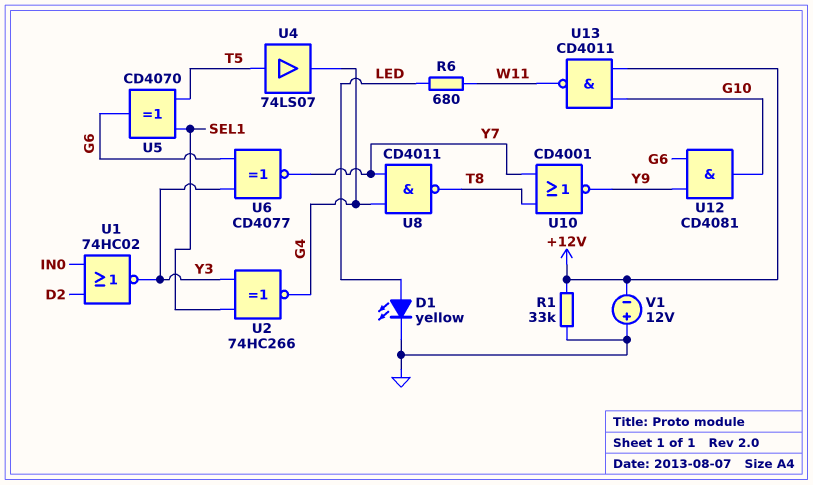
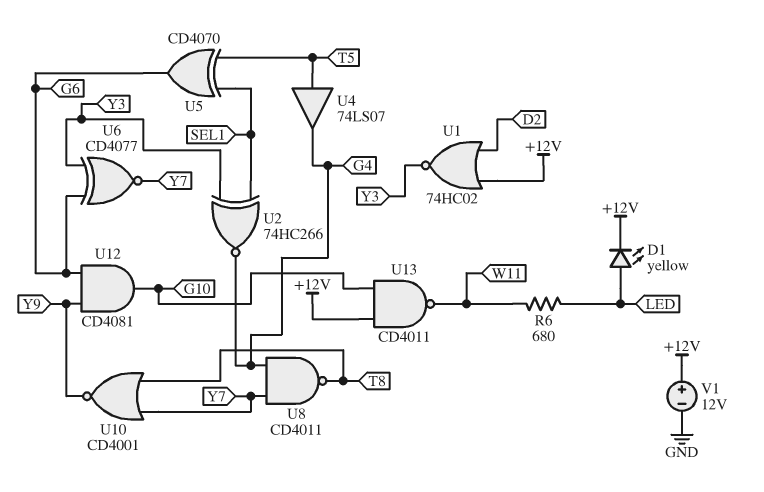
D1: LED yellow (A LED, K GND) -> LED yellow (A LED, K +12V)
R1: 33k (+12V, GND) -> none
U1: NOR 74HC02 (in D2, in IN0, out Y3) -> NOR 74HC02 (in +12V, in D2, out Y3)
V1: 12V (plus GND, minus +12V) -> 12V (plus +12V, minus GND)

